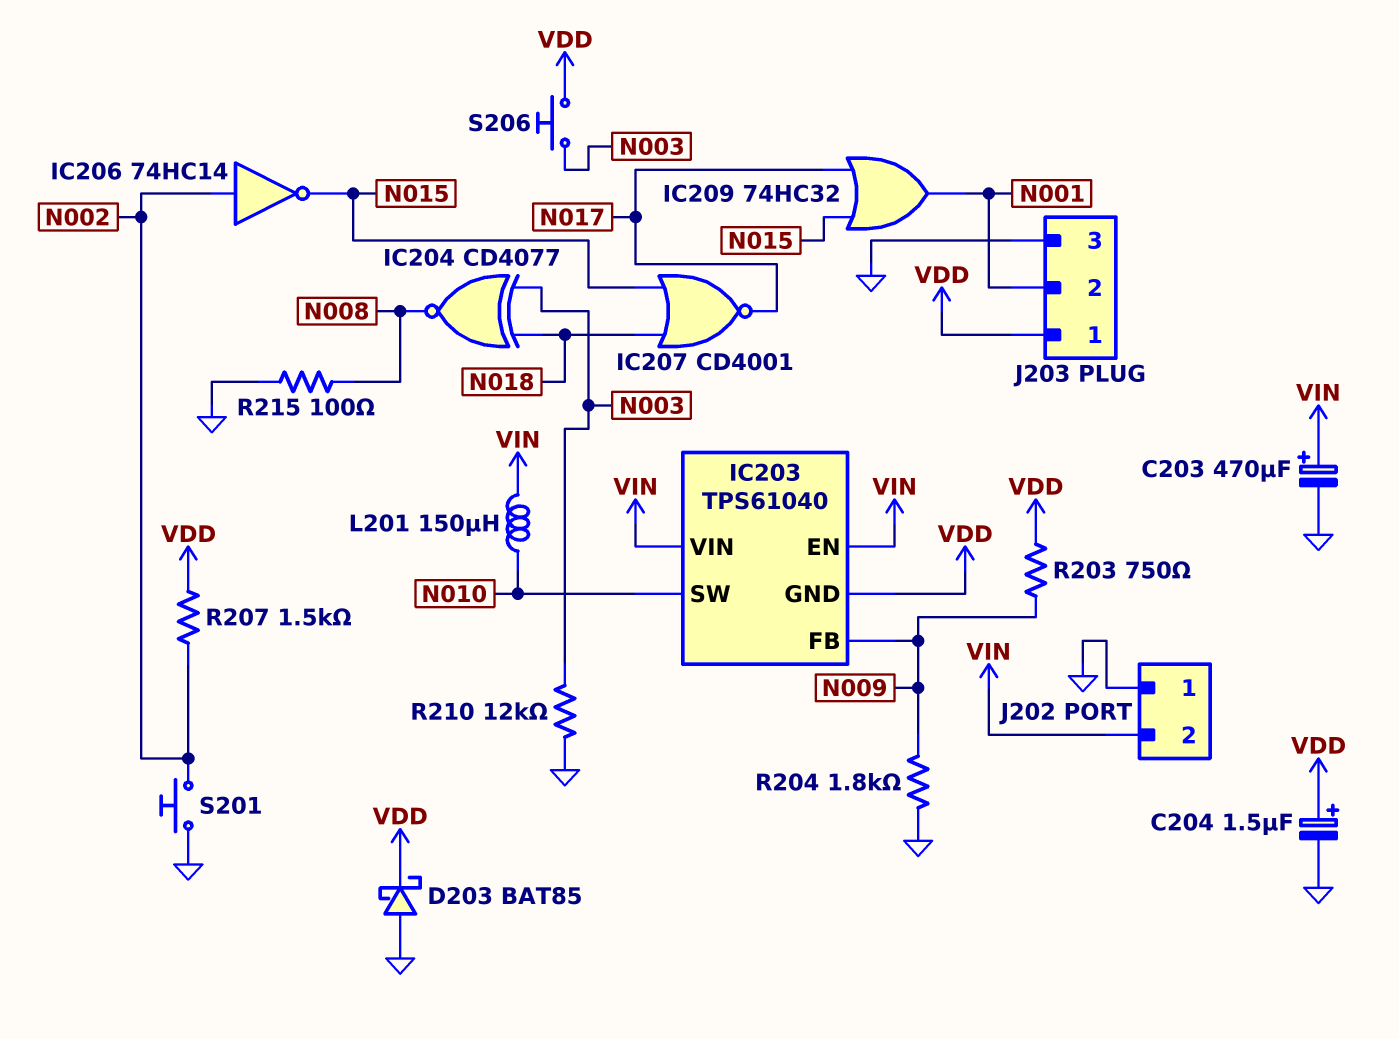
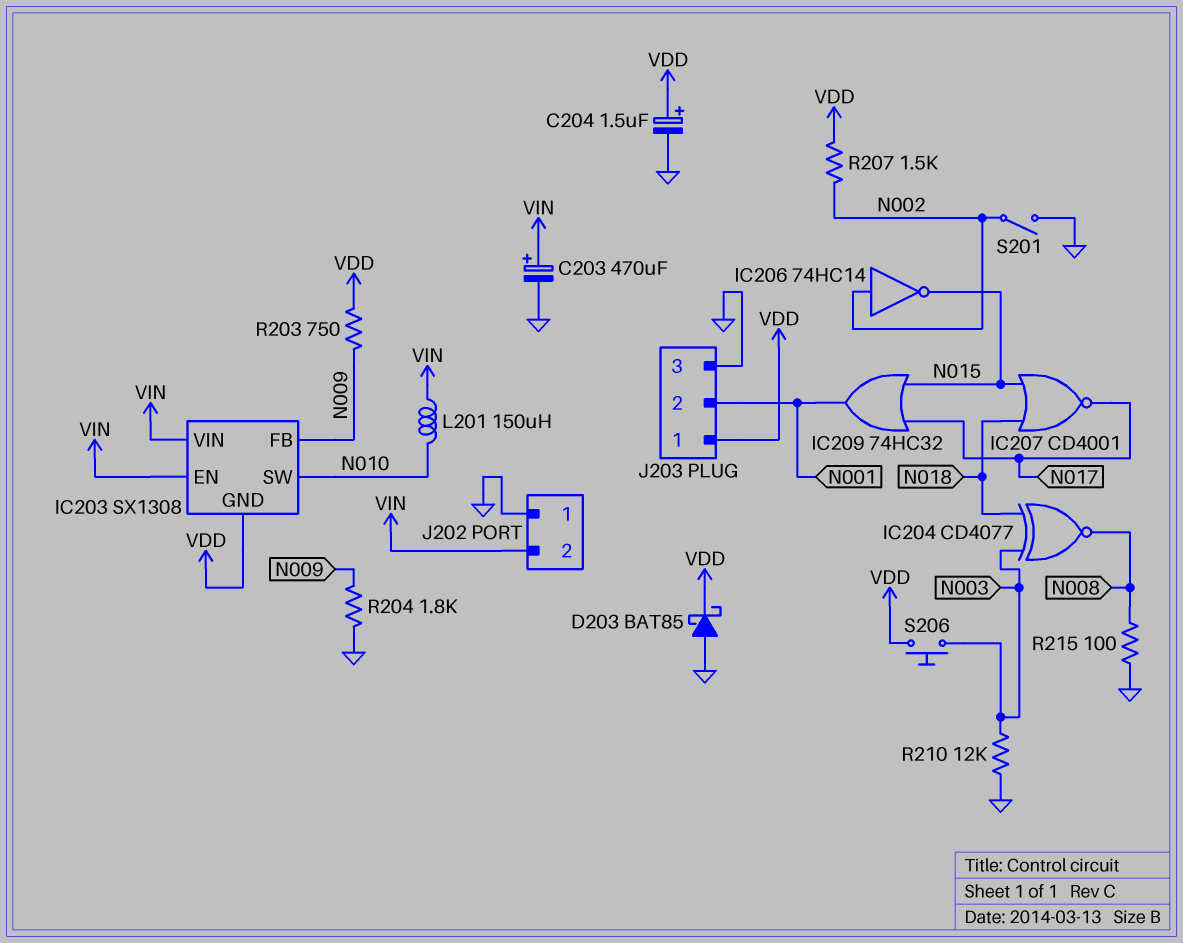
IC203: TPS61040 -> SX1308
S201: button (GND, N002) -> switch (GND, N002)

